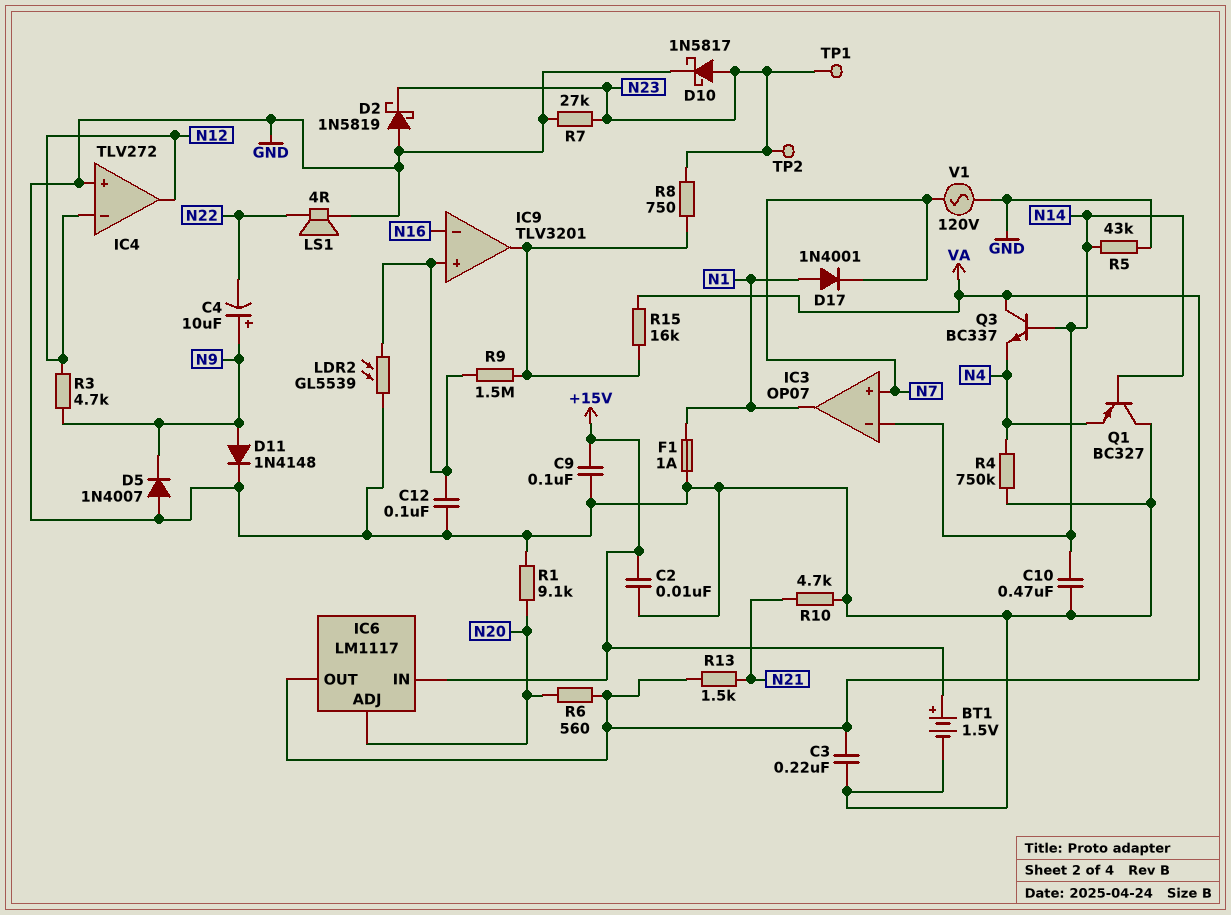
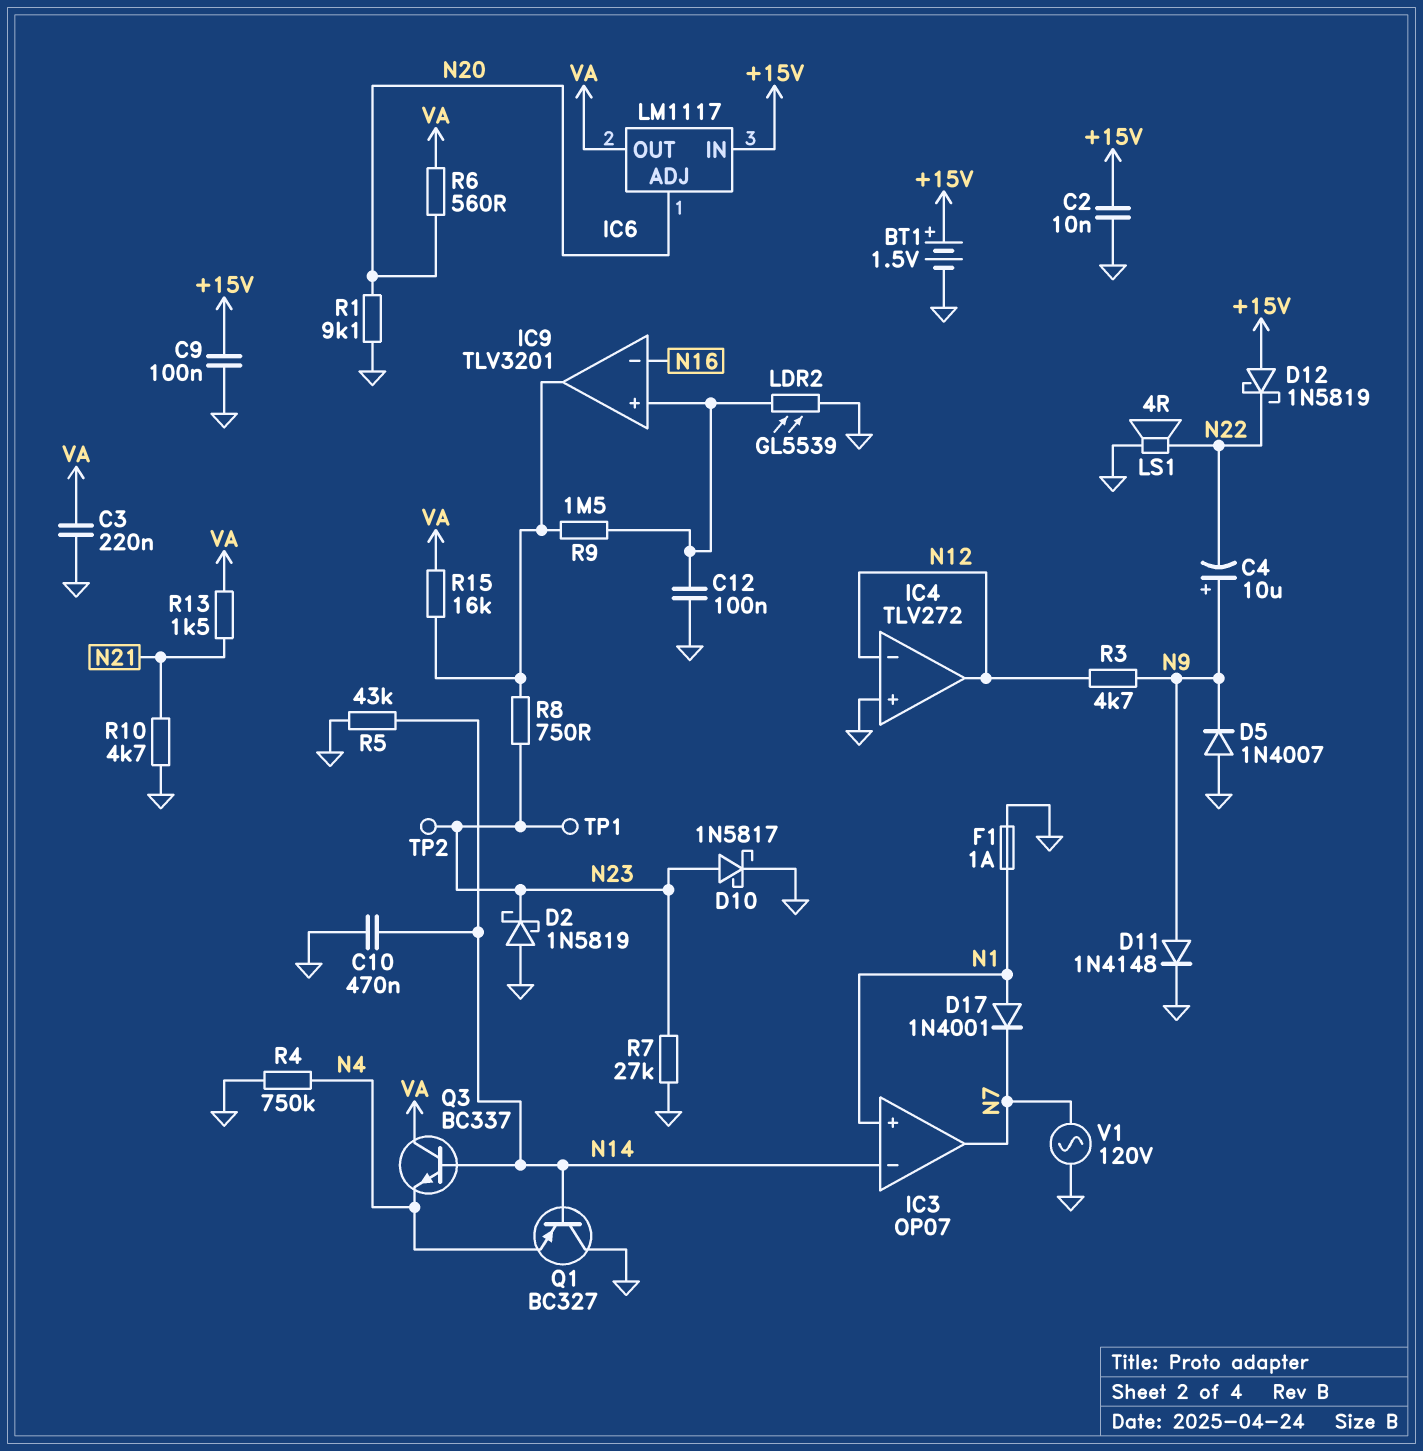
D12: none -> schottky 1N5819 (A +15V, K N22)
IC3 pin in+: N7 -> N1
IC3 pin out: N1 -> N7

